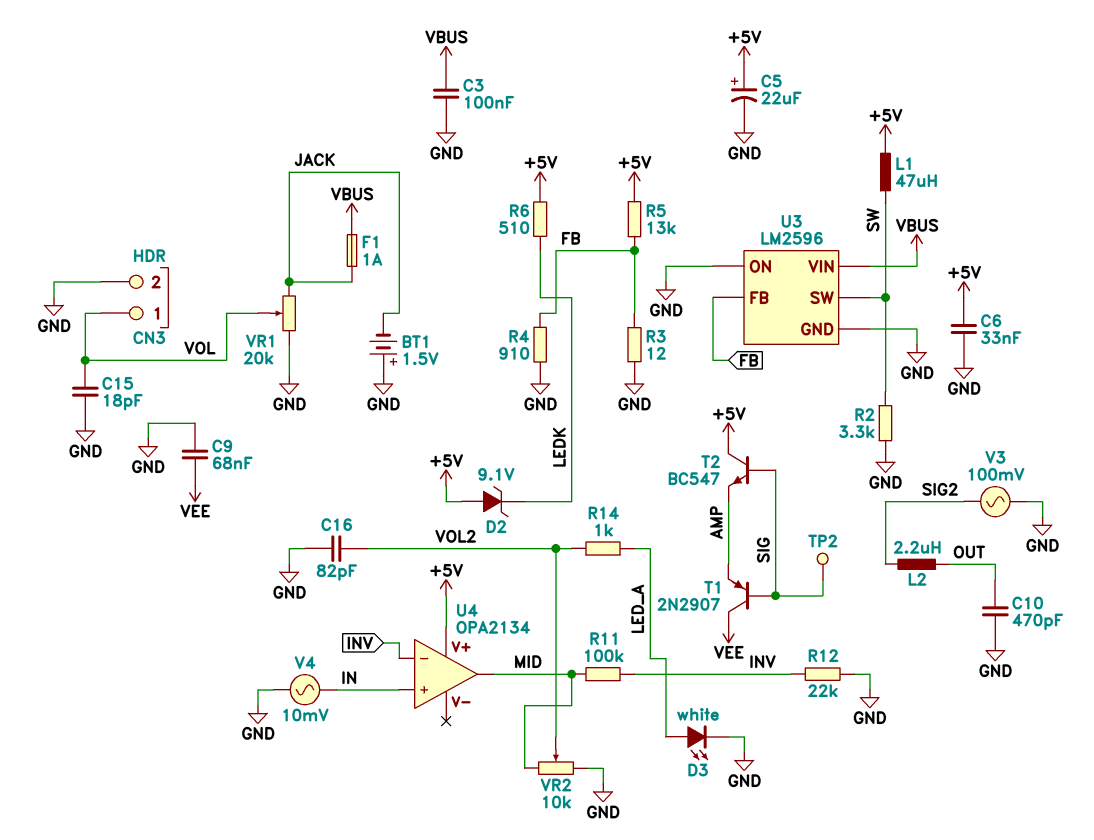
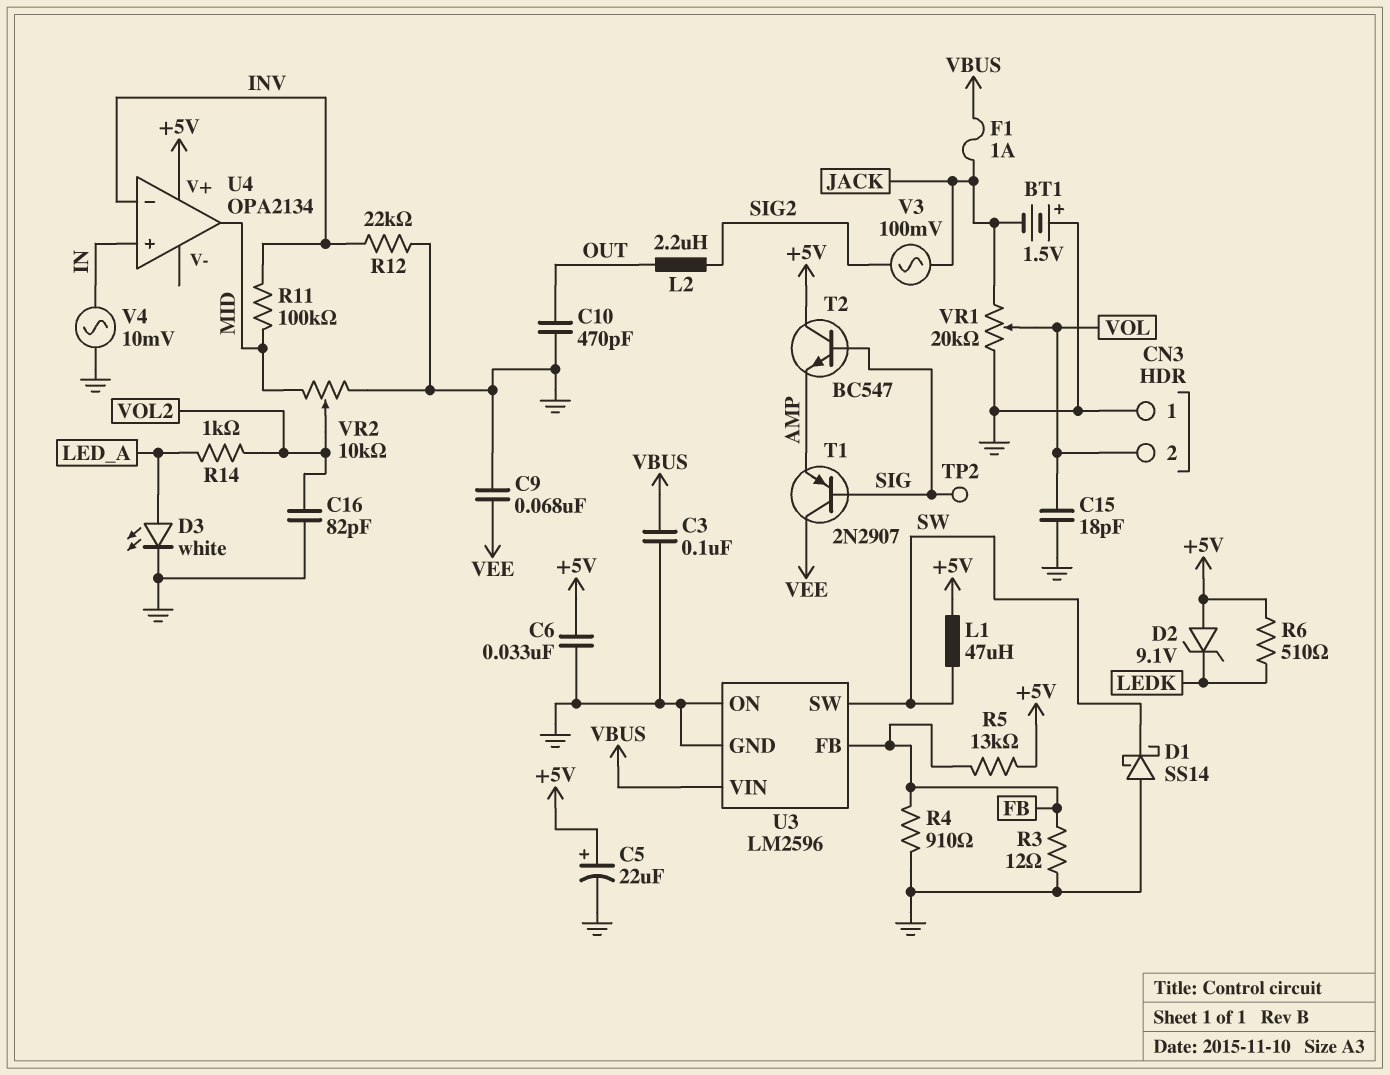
CN3 pin 1: VOL -> GND
CN3 pin 2: GND -> VOL
D1: none -> schottky SS14 (A GND, K SW)
R2: 3.3k (GND, SW) -> none
V3: AC 100mV (GND, SIG2) -> AC 100mV (JACK, SIG2)

